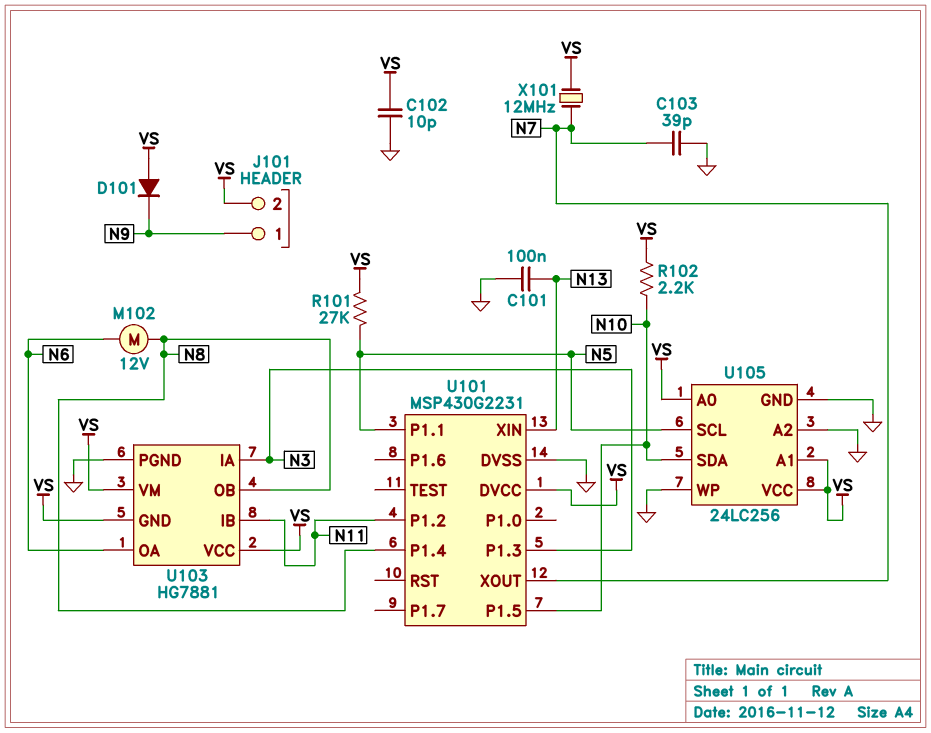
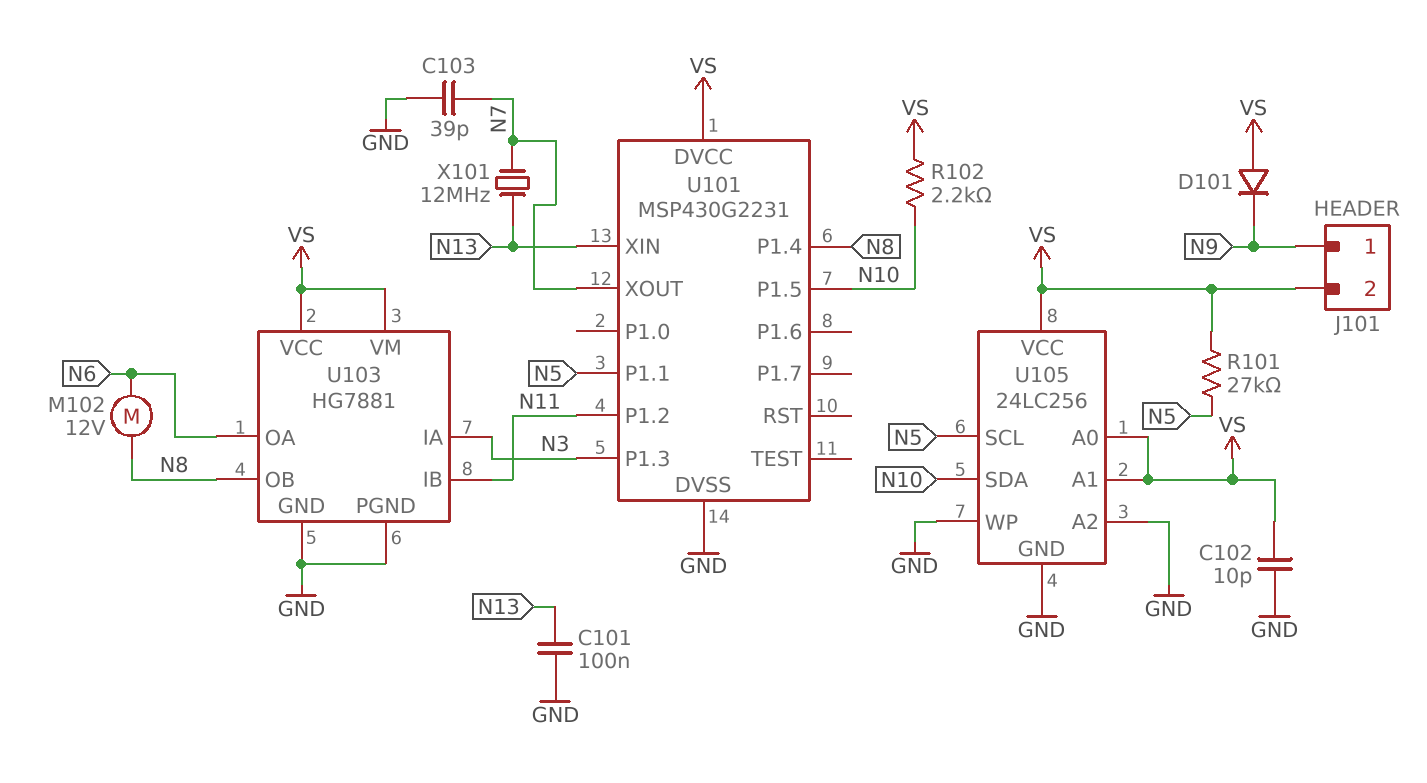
U103 pin GND: VS -> GND
X101: 12MHz (N7, VS) -> 12MHz (N7, N13)

